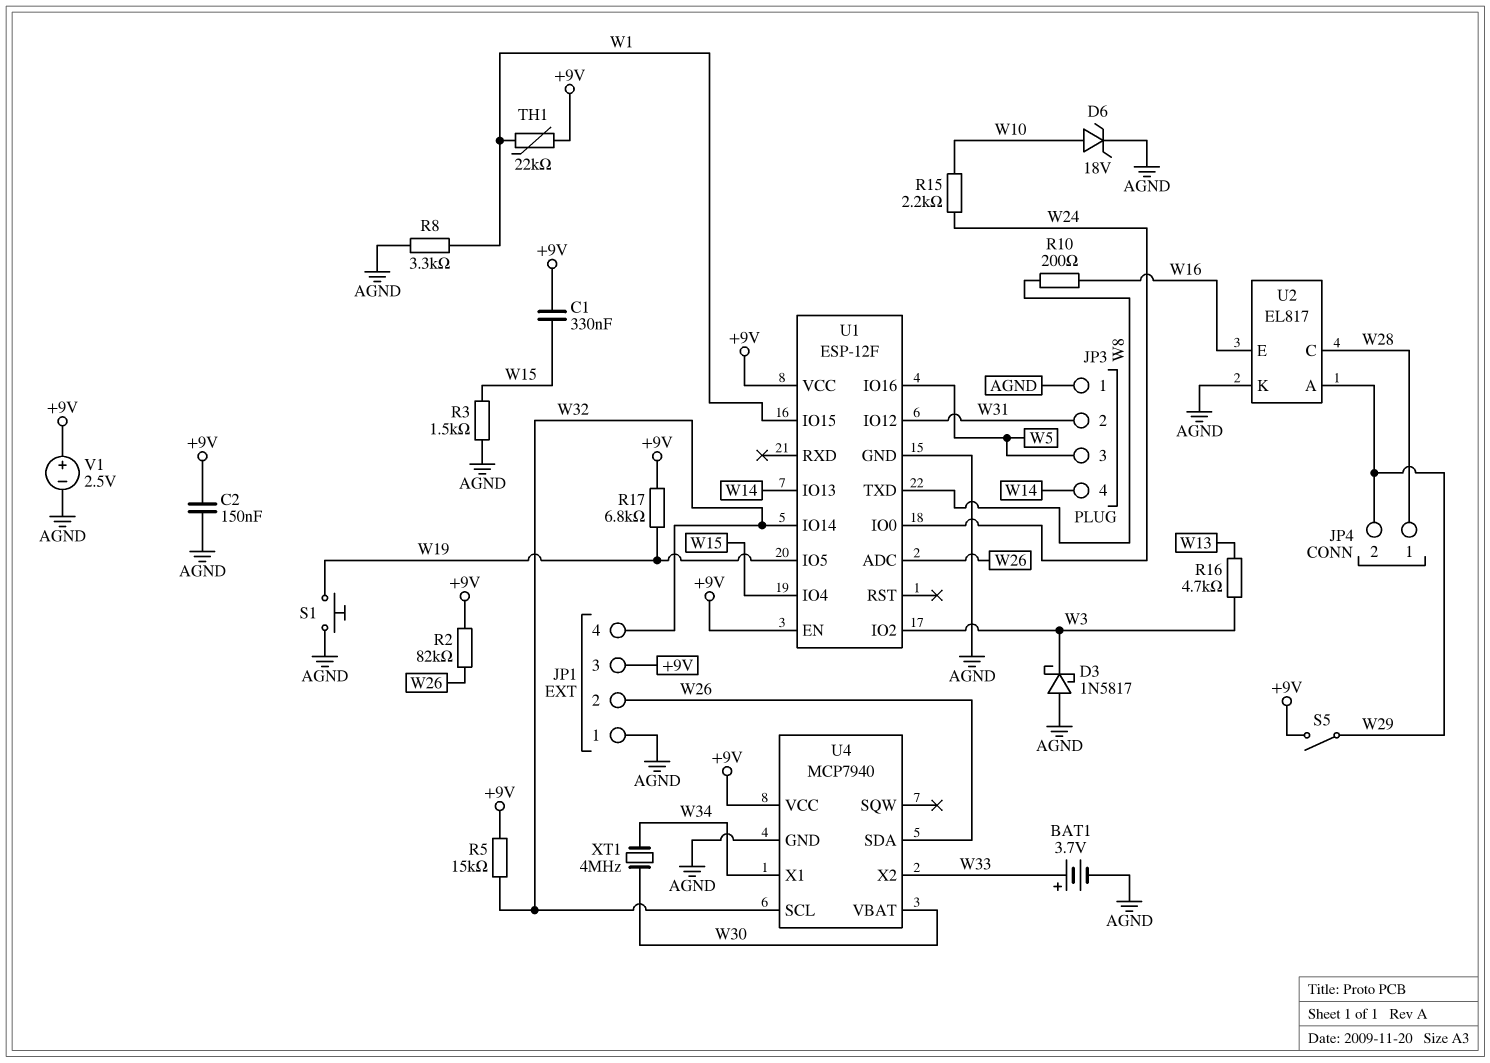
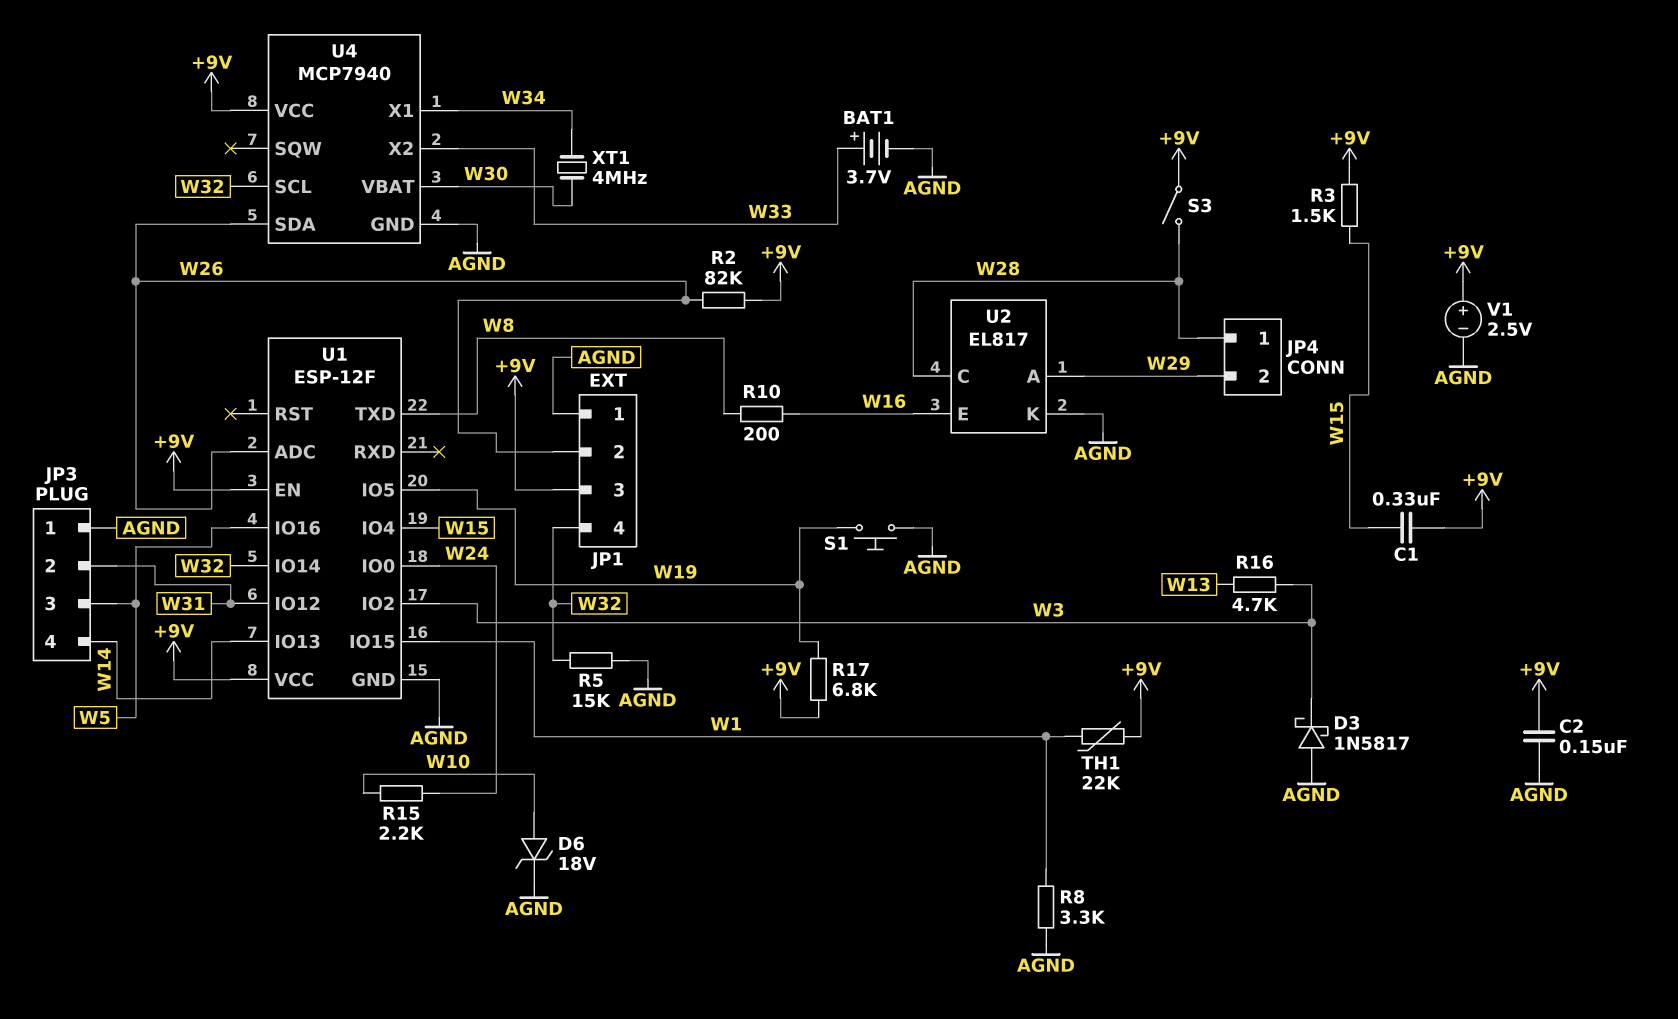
R3: 1.5k (AGND, W15) -> 1.5k (+9V, W15)
R5: 15k (+9V, W32) -> 15k (AGND, W32)
S3: none -> switch (+9V, W28)
S5: switch (+9V, W29) -> none

